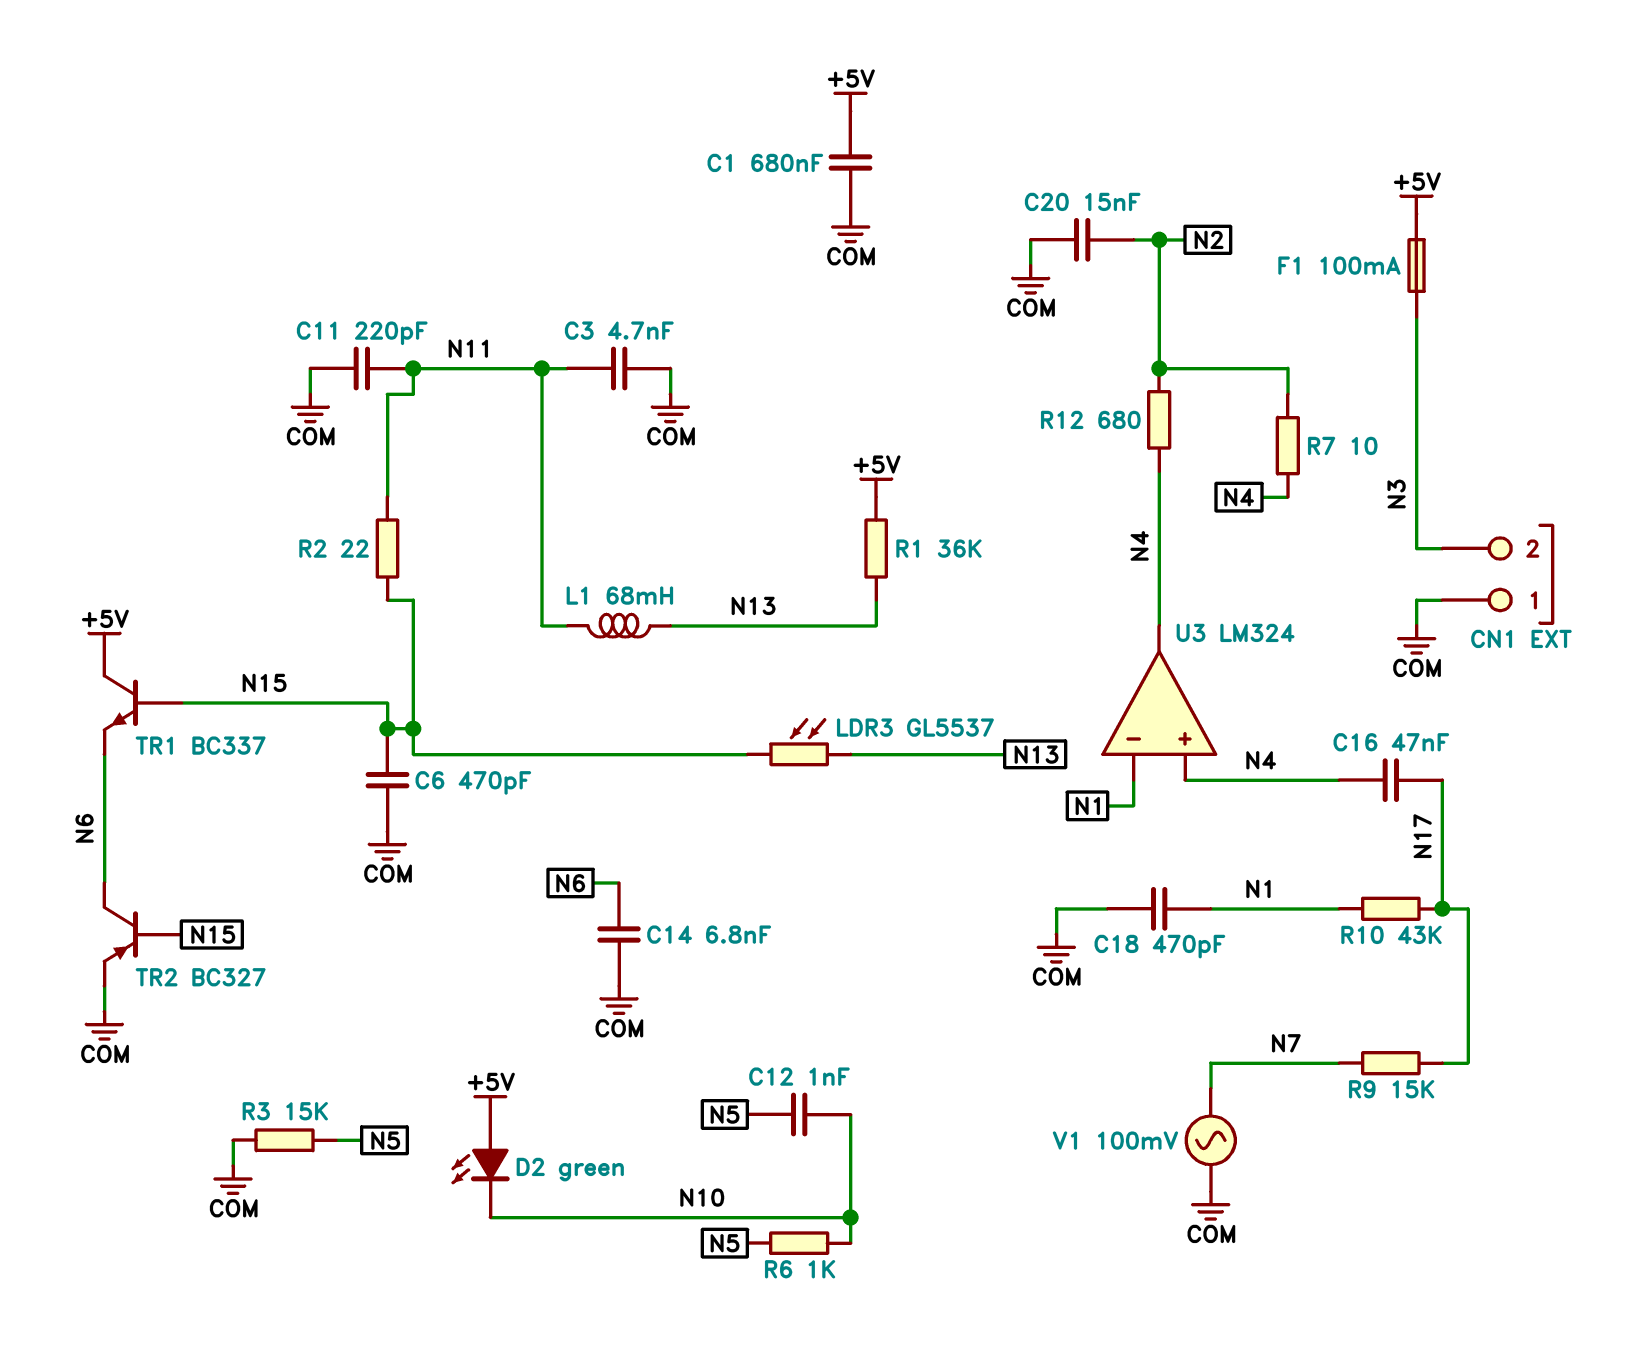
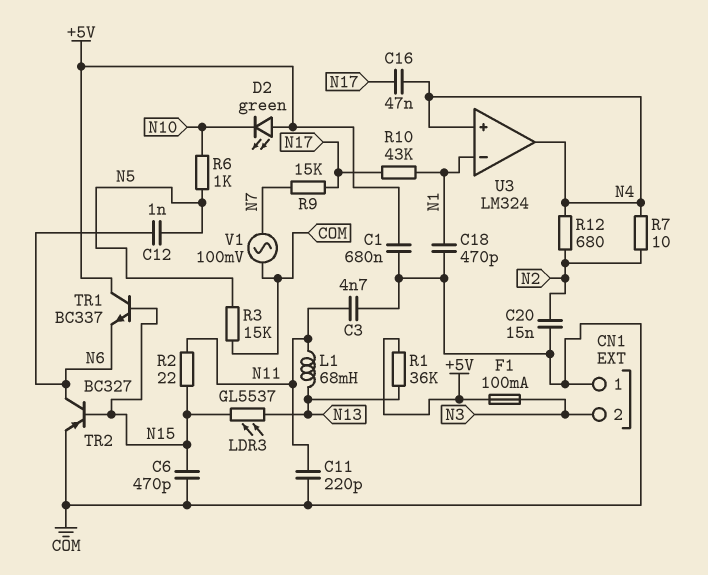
C12: 1nF (N5, N10) -> 1nF (N5, N6)
C14: 6.8nF (COM, N6) -> none

